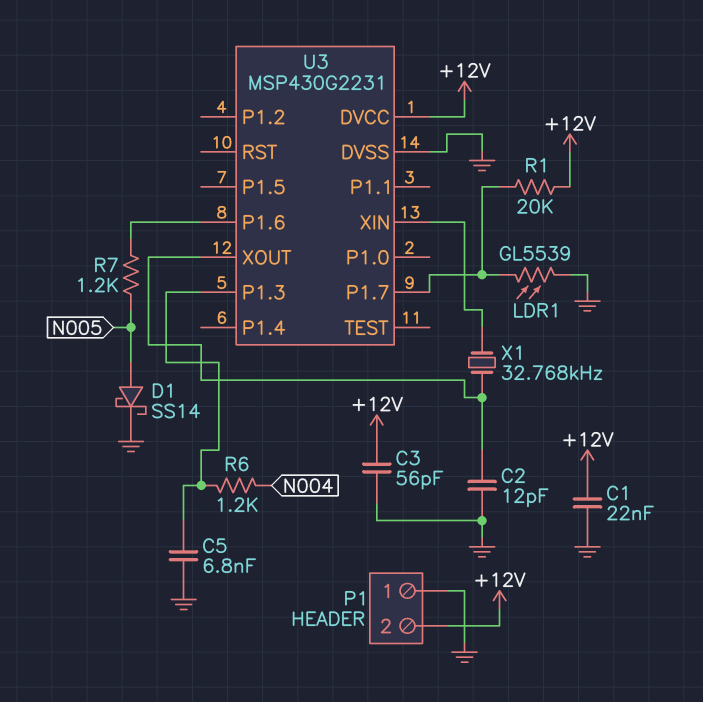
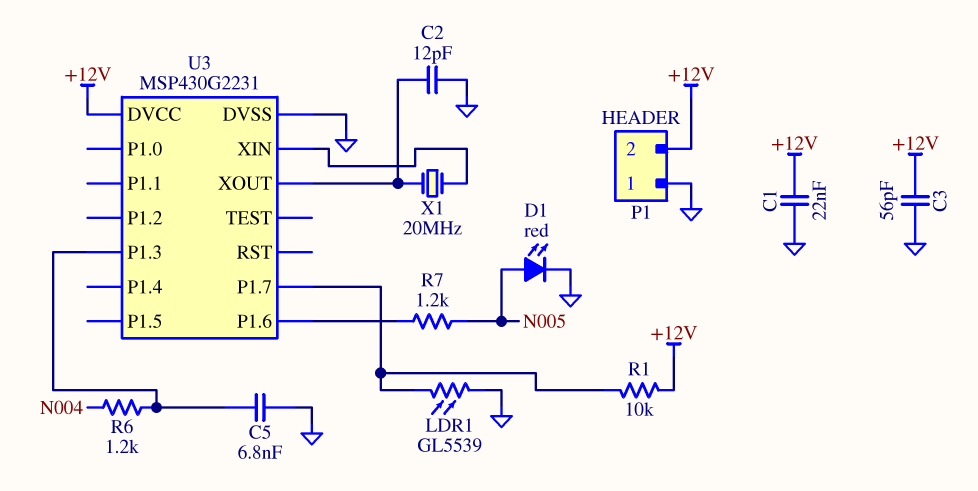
D1: schottky SS14 (A N005, K GND) -> LED red (A N005, K GND)
R1: 20k (+12V, U3/P1.7) -> 10k (+12V, U3/P1.7)
X1: 32.768kHz (U3/XIN, U3/XOUT) -> 20MHz (U3/XIN, U3/XOUT)

